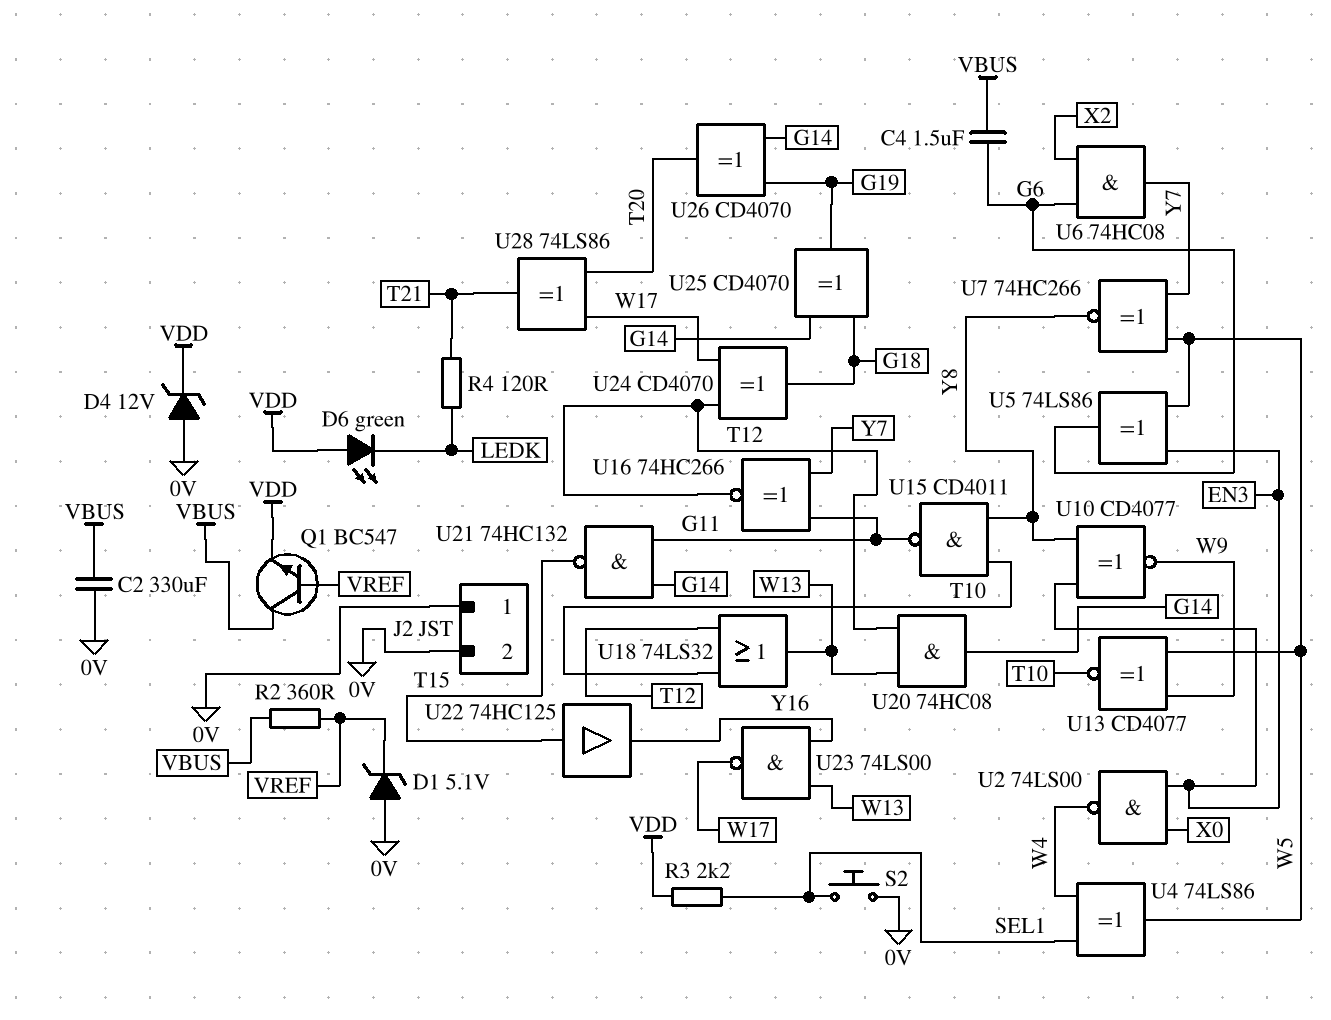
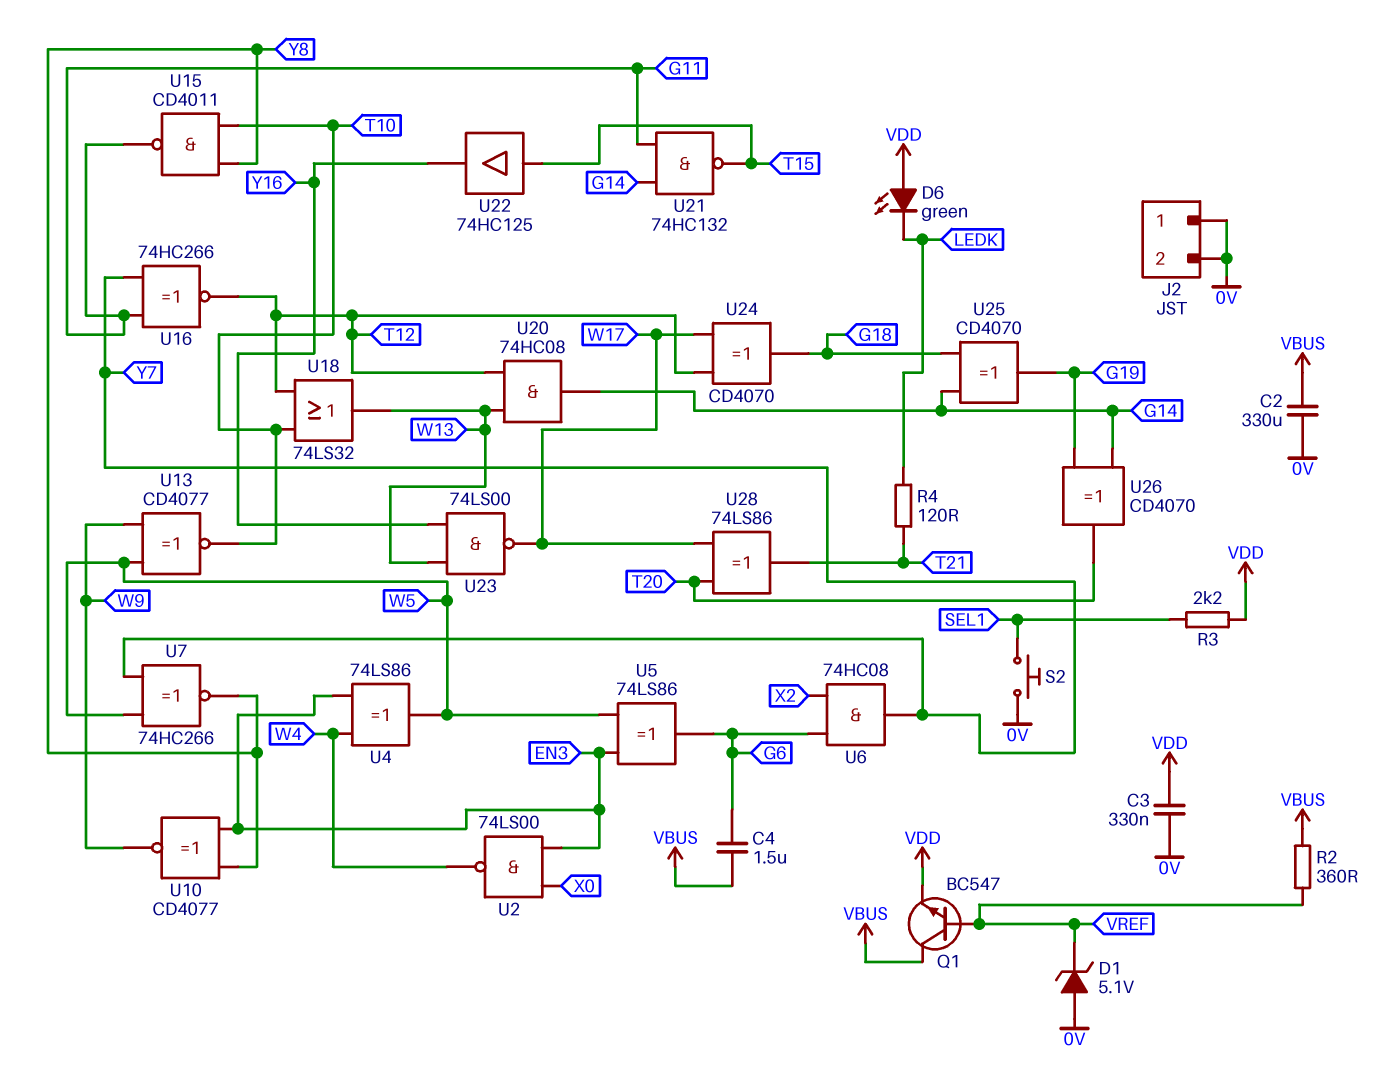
C3: none -> 330nF (0V, VDD)
D4: zener 12V (A 0V, K VDD) -> none
U4: XOR 74LS86 (in SEL1, in W4, out W5) -> XOR 74LS86 (in EN3, in W4, out W5)

